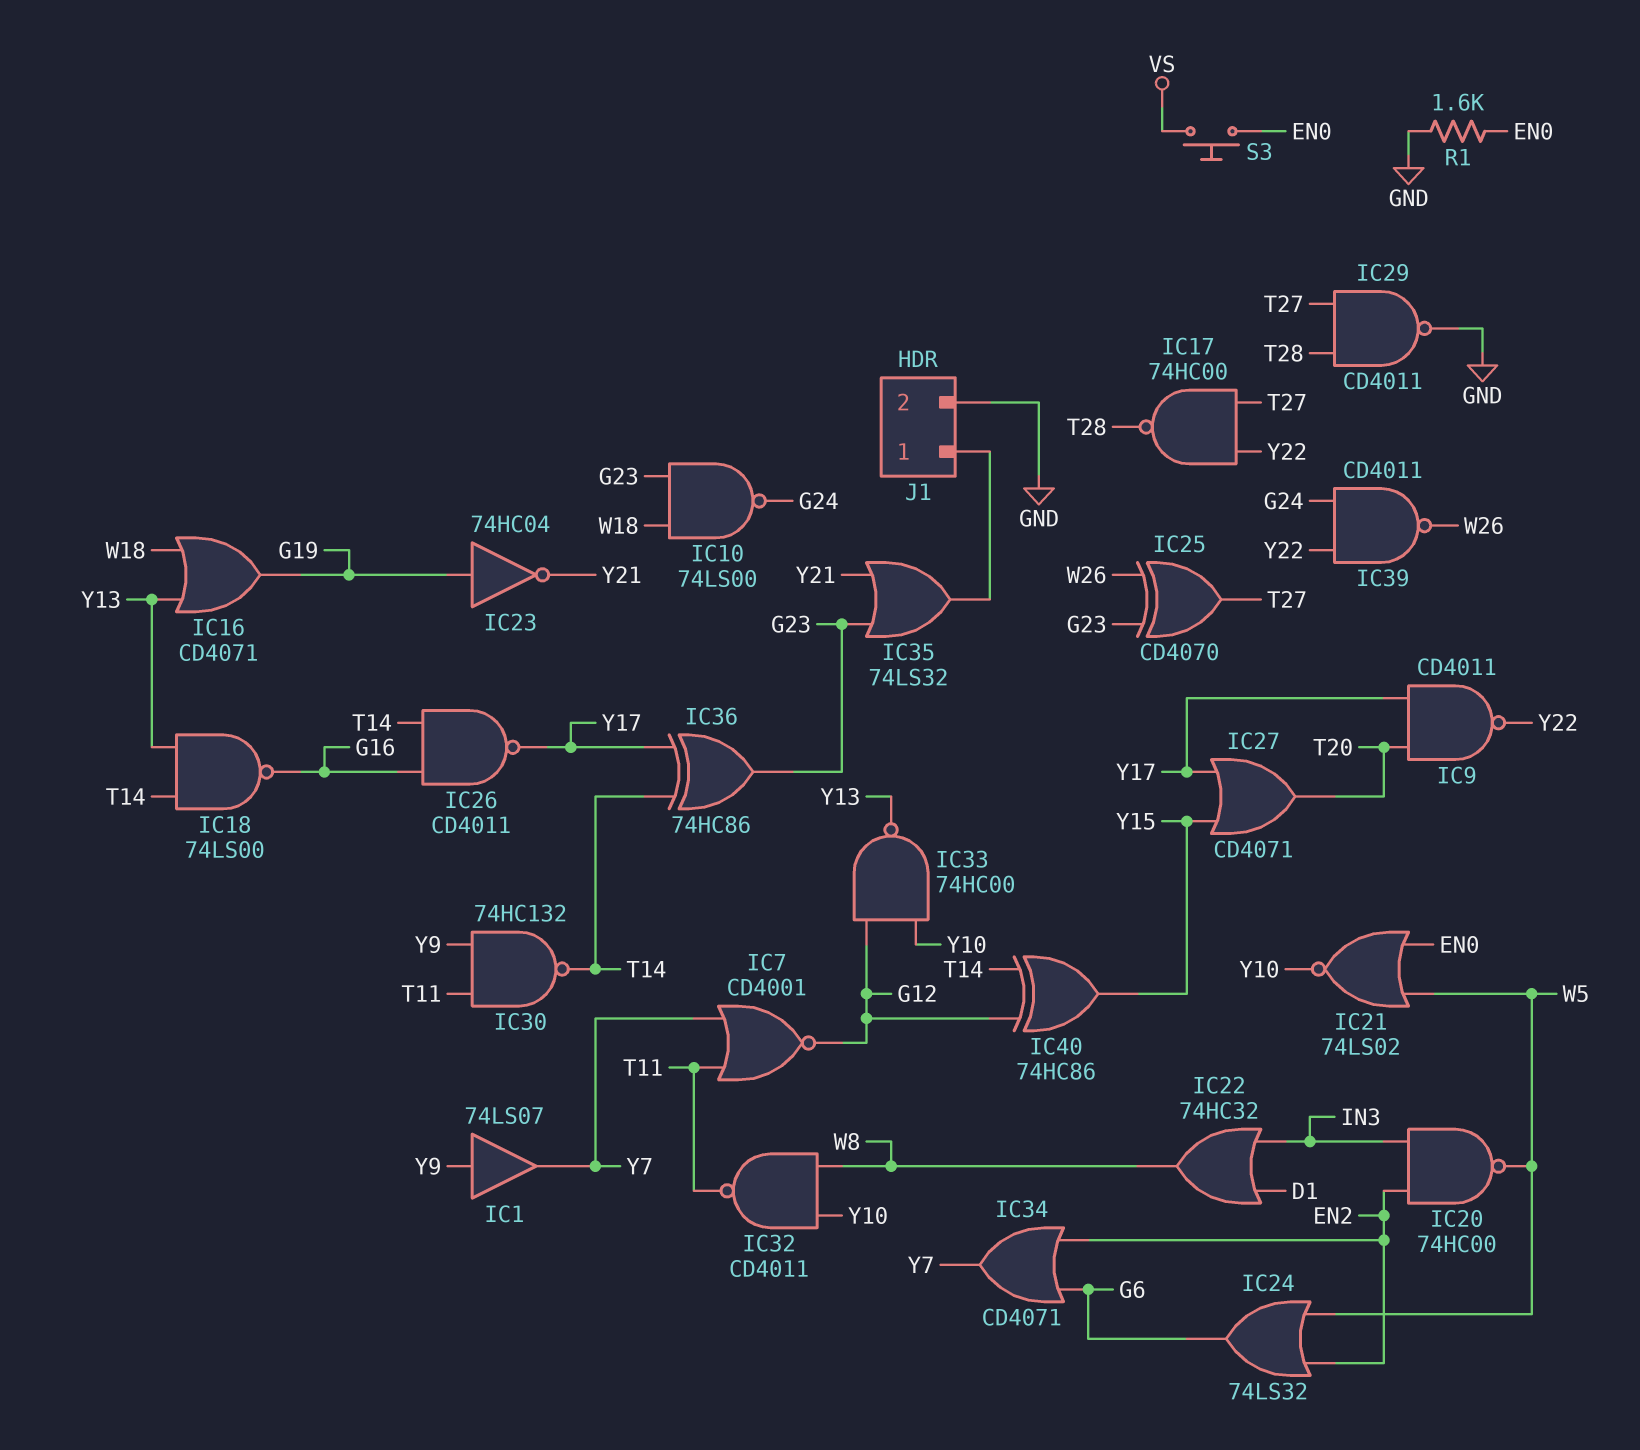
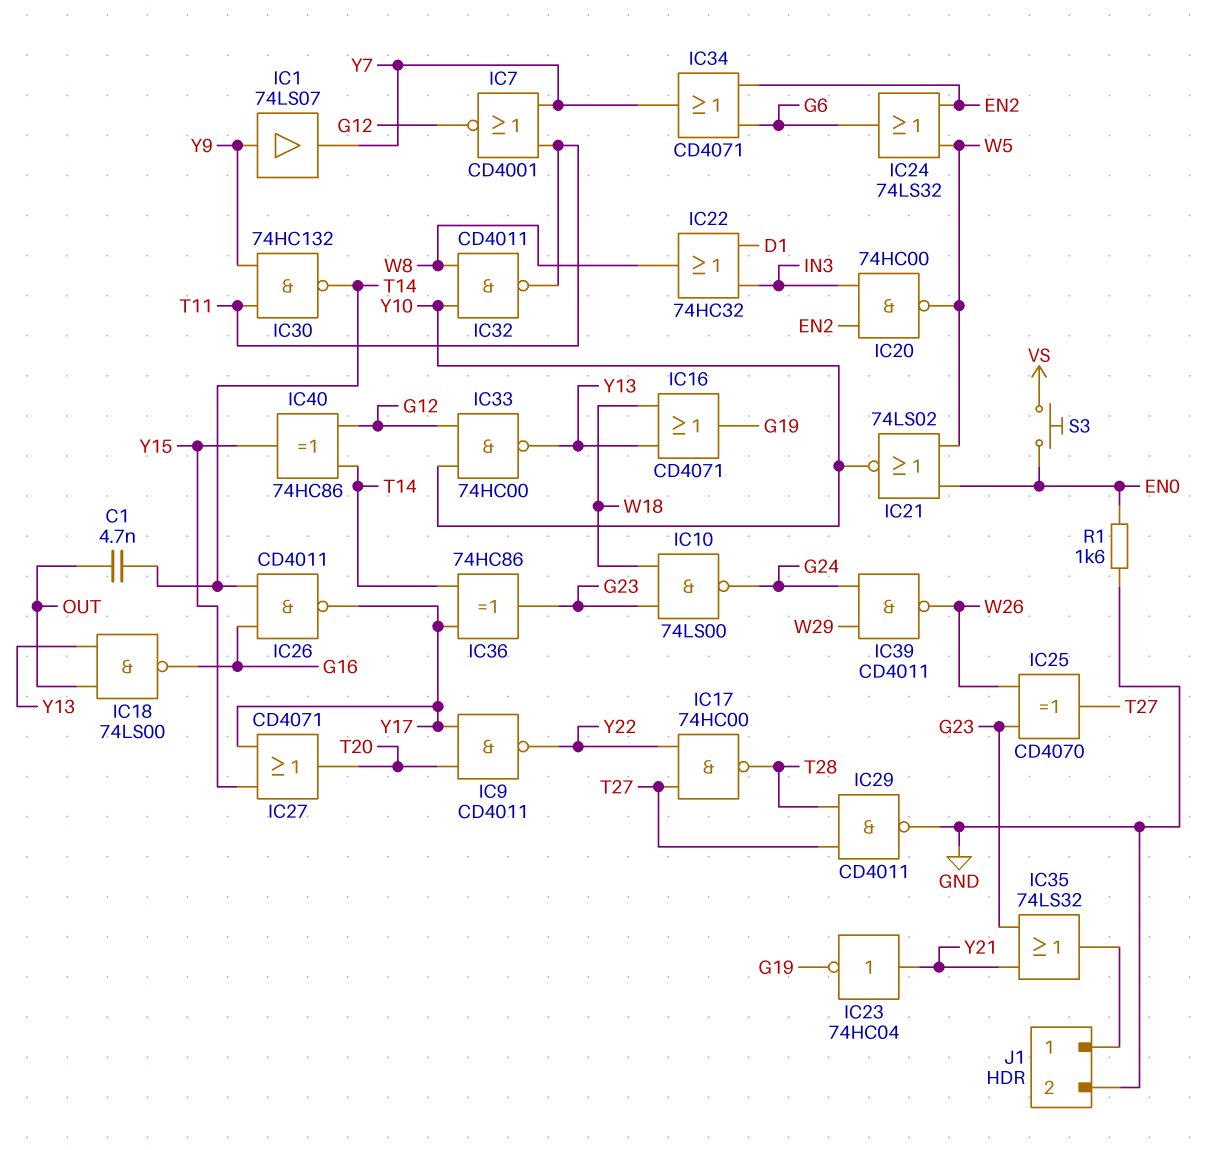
C1: none -> 4.7nF (OUT, T14)
IC18: NAND 74LS00 (in T14, in Y13, out G16) -> NAND 74LS00 (in OUT, in Y13, out G16)
IC23: NOT 74HC04 (in G19, out Y21) -> NOT 74HC04 (in Y21, out G19)
IC39: NAND CD4011 (in G24, in Y22, out W26) -> NAND CD4011 (in G24, in W29, out W26)

